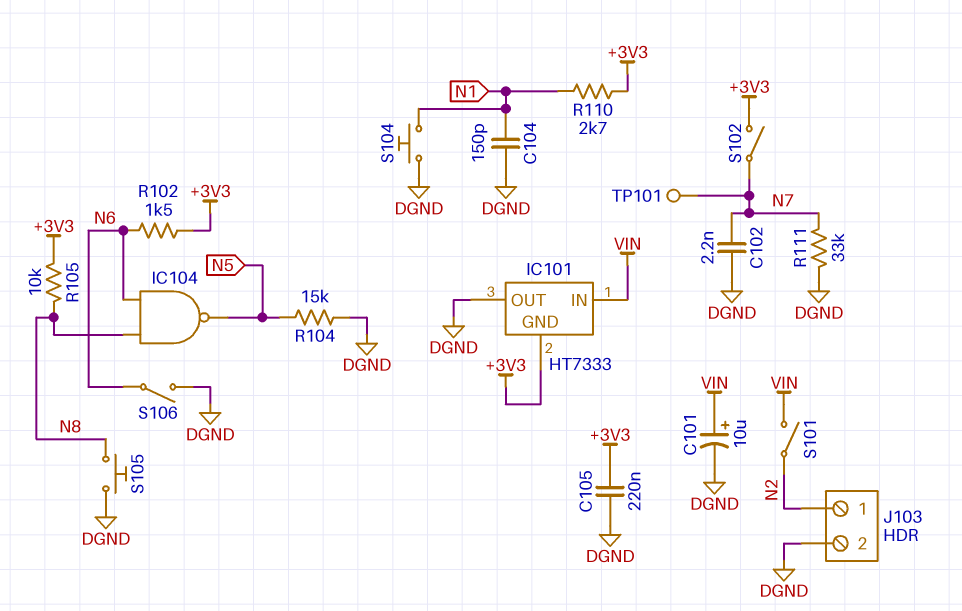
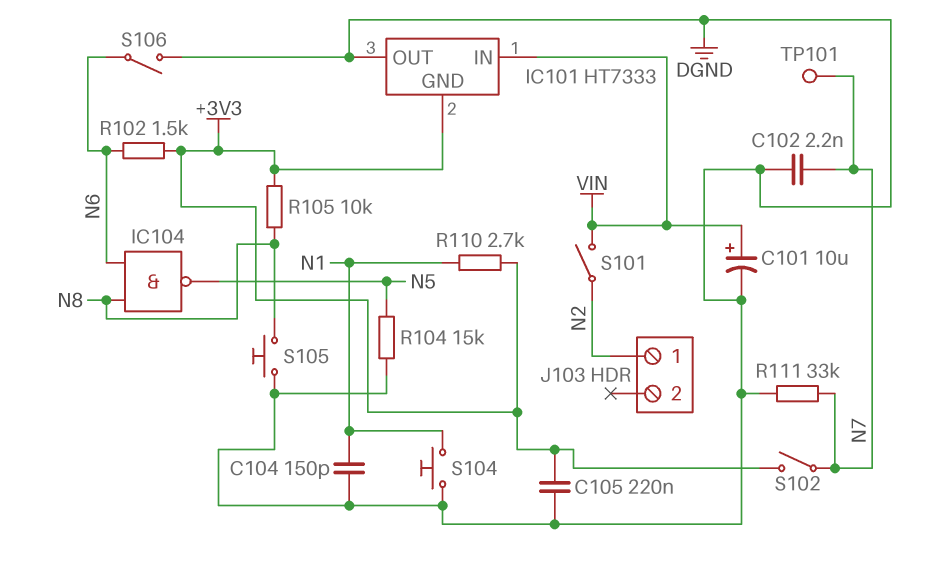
J103 pin 2: DGND -> none

